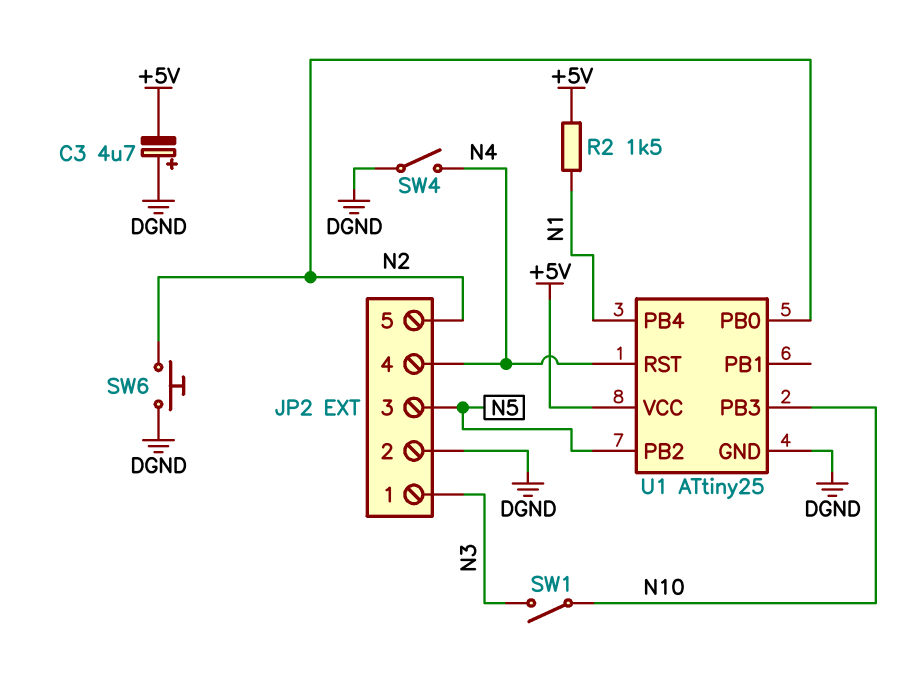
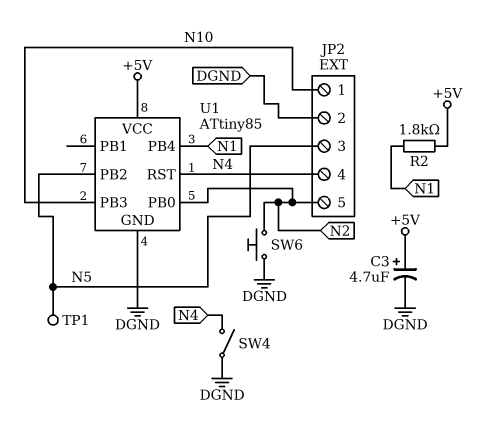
C3: 4.7uF (plus DGND, minus +5V) -> 4.7uF (plus +5V, minus DGND)
JP2 pin 1: N3 -> N10
R2: 1.5k (+5V, N1) -> 1.8k (+5V, N1)
SW1: switch (N3, N10) -> none
TP1: none -> test point (N5)
U1: ATtiny25 -> ATtiny85

